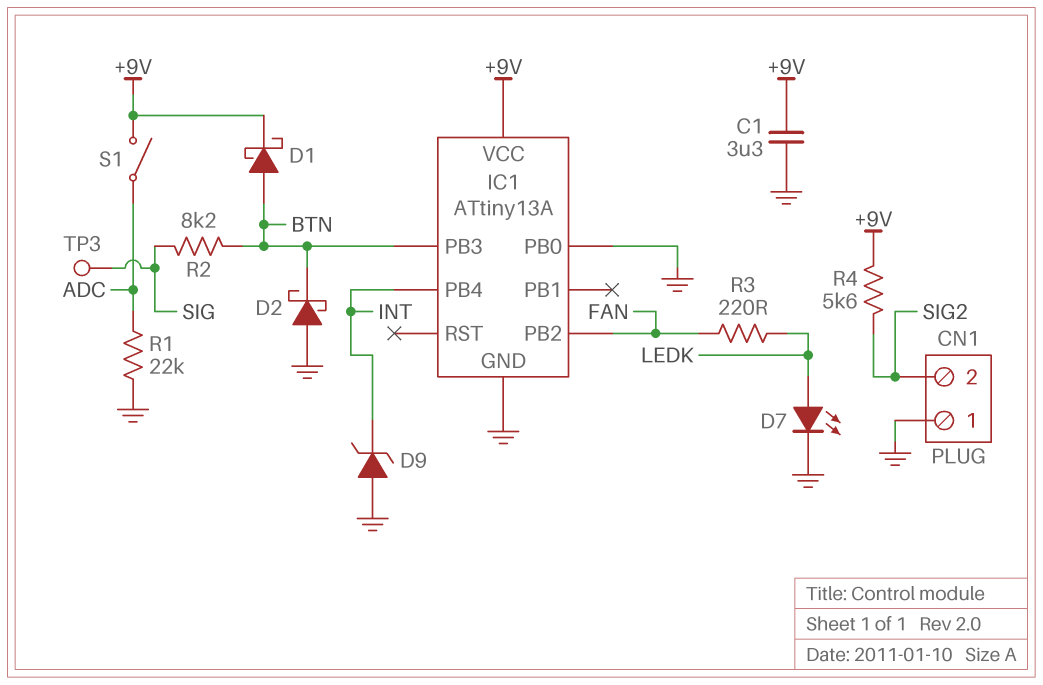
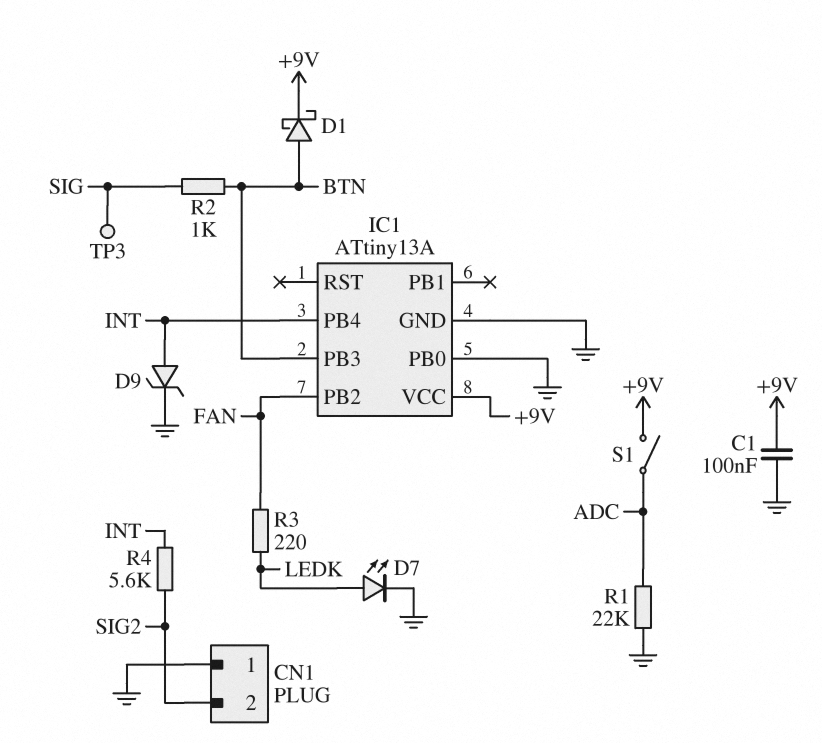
C1: 3.3uF (+9V, GND) -> 100nF (+9V, GND)
D2: schottky (A GND, K BTN) -> none
D9: zener (A GND, K INT) -> zener (A INT, K GND)
R2: 8.2k (BTN, SIG) -> 1k (BTN, SIG)
R4: 5.6k (+9V, SIG2) -> 5.6k (INT, SIG2)

